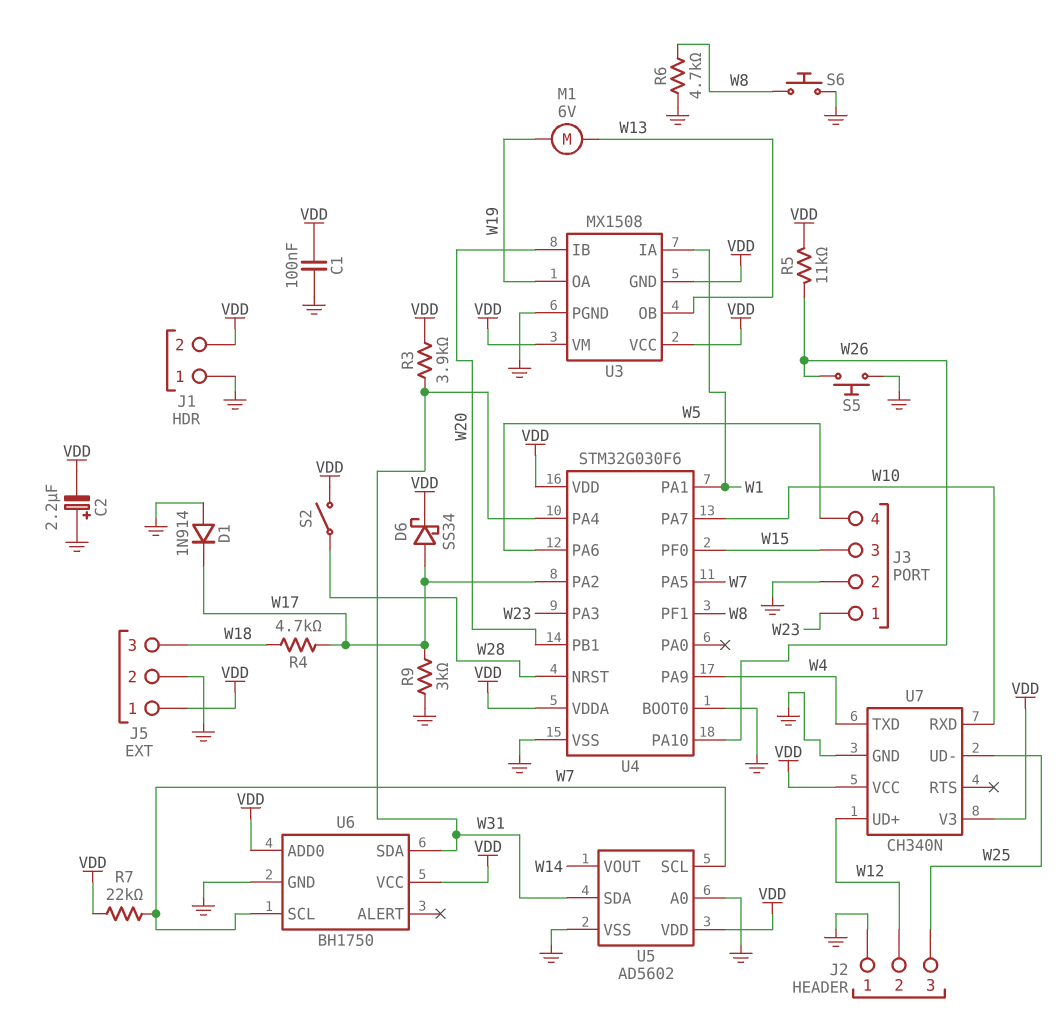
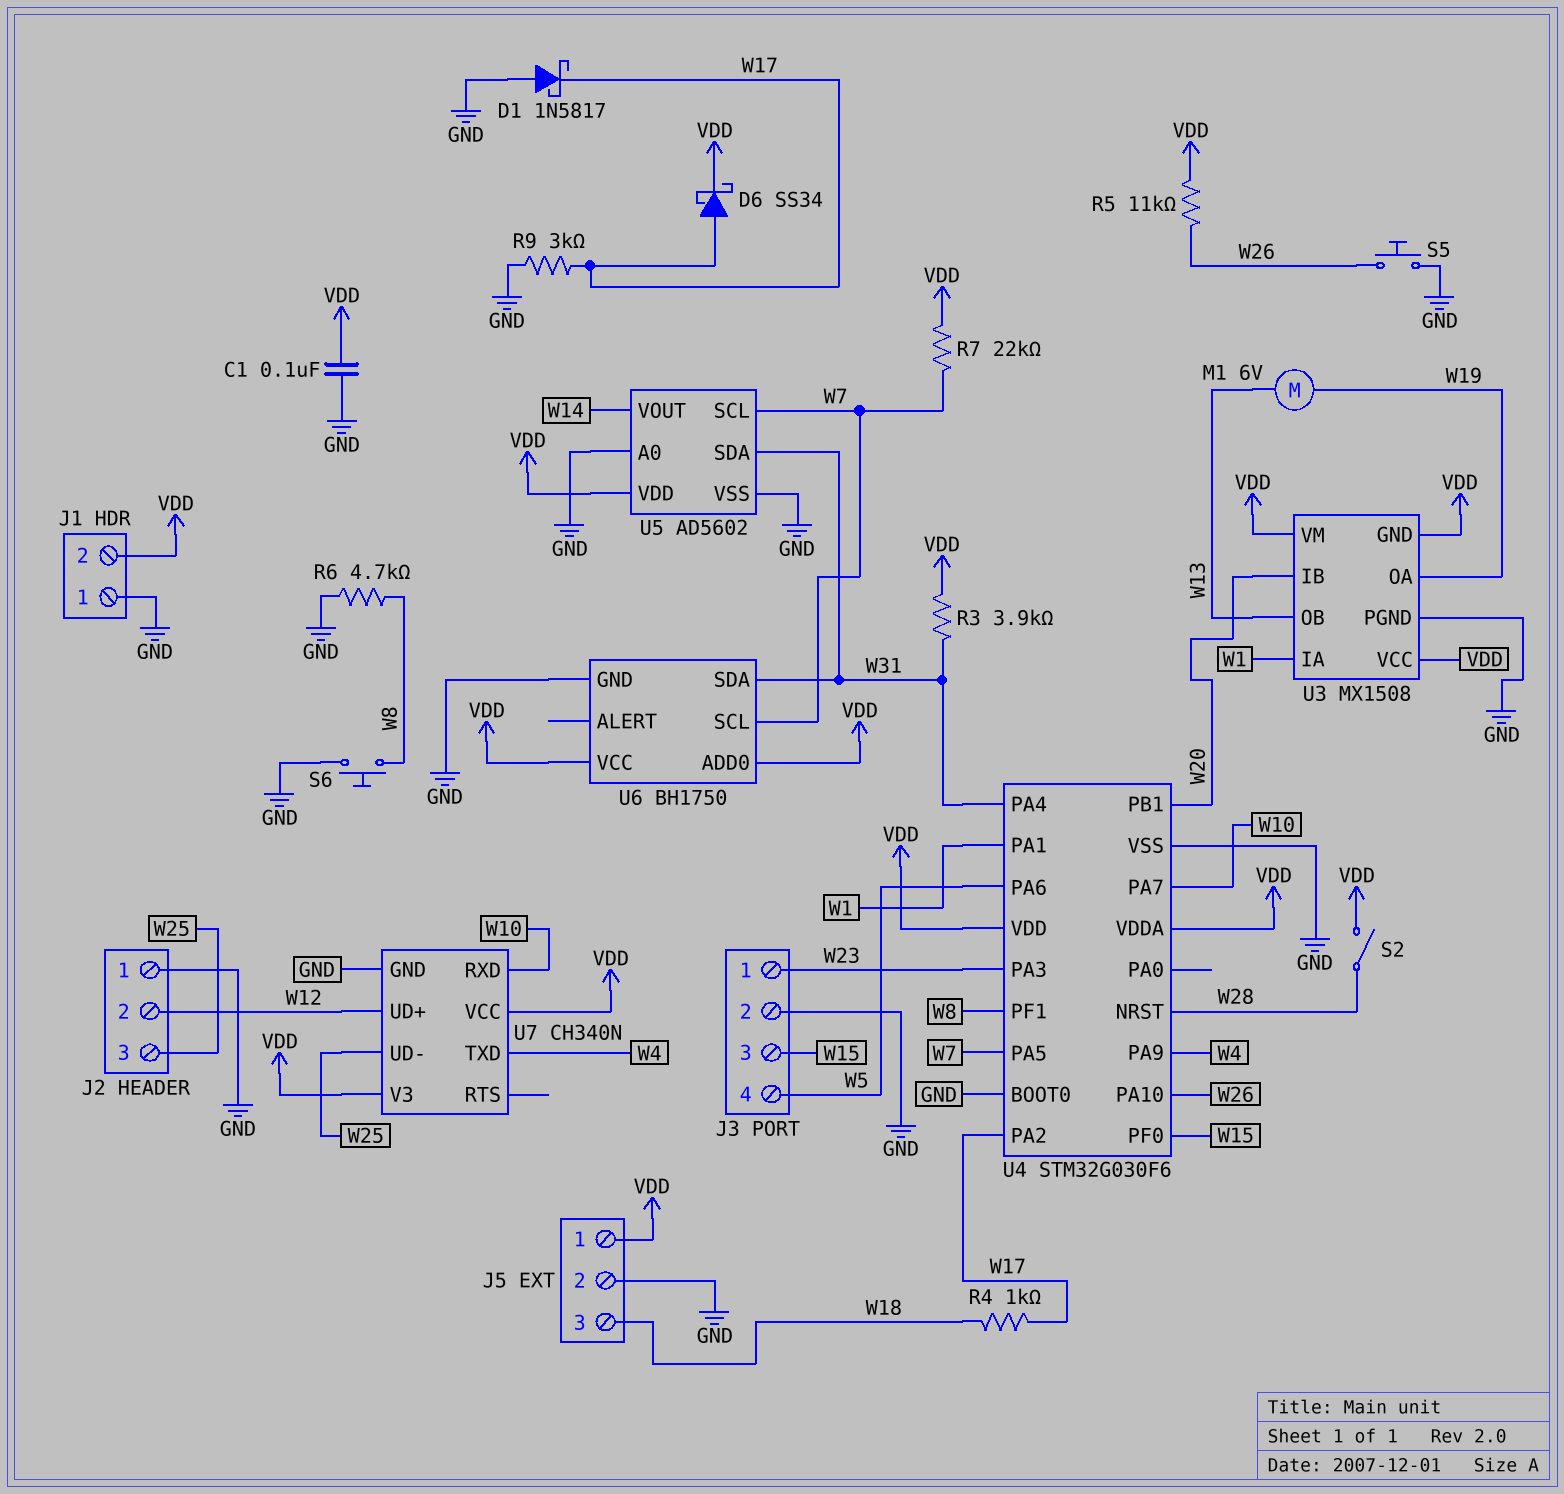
C2: 2.2uF (plus GND, minus VDD) -> none
D1: diode 1N914 (A GND, K W17) -> schottky 1N5817 (A GND, K W17)
R4: 4.7k (W17, W18) -> 1k (W17, W18)

